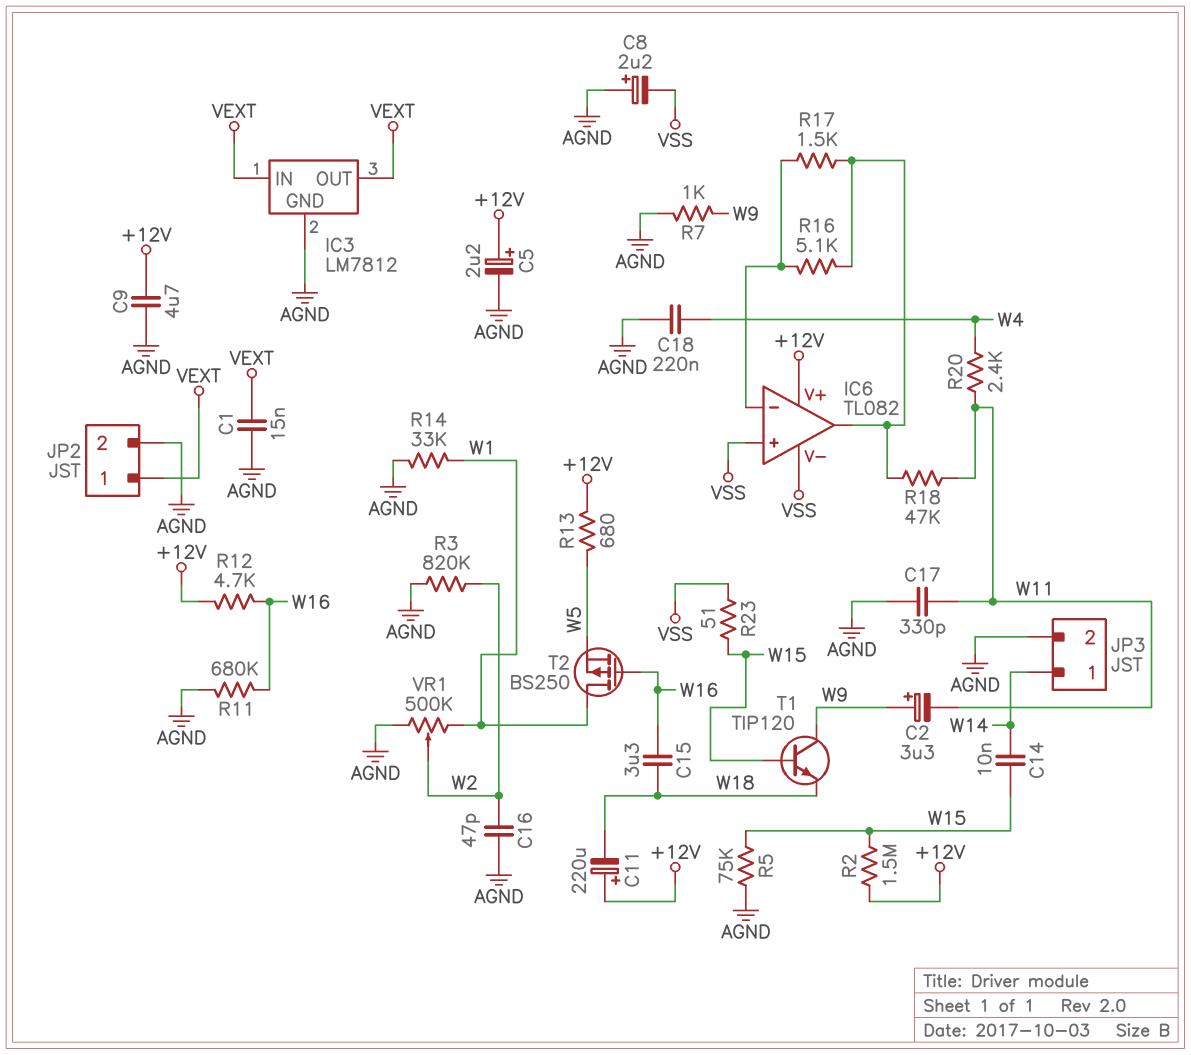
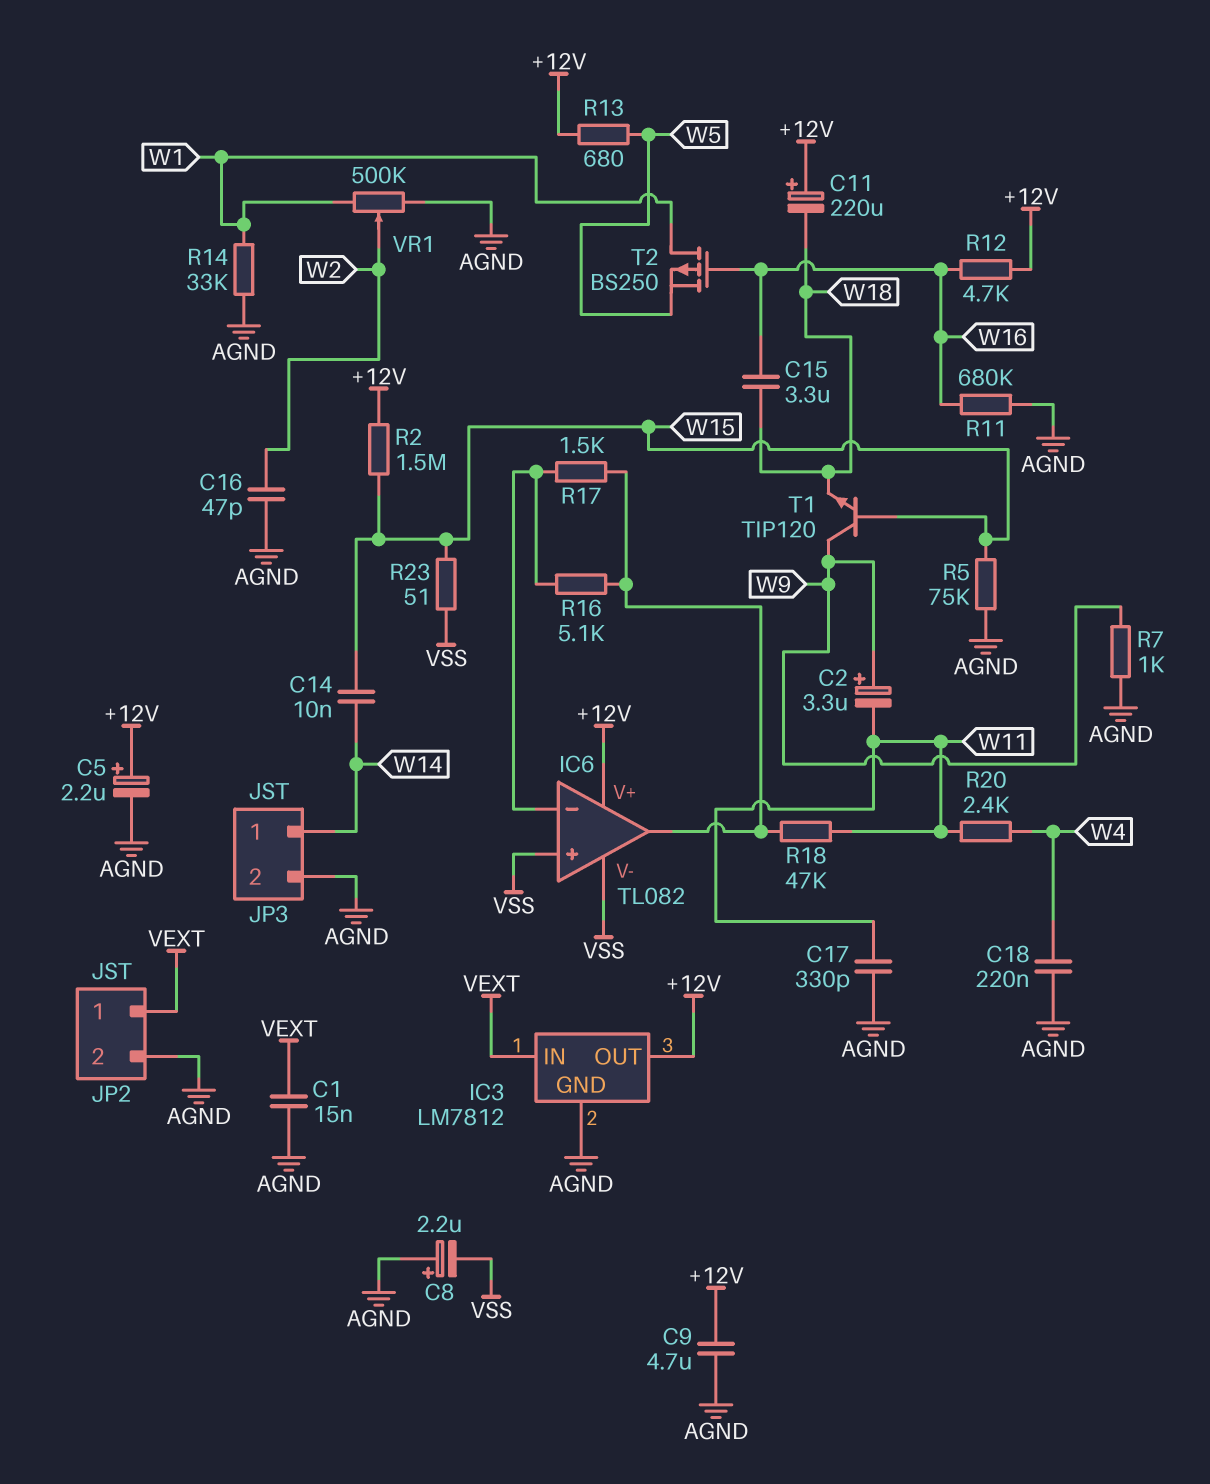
IC3 pin OUT: VEXT -> +12V
R3: 820k (AGND, W2) -> none

